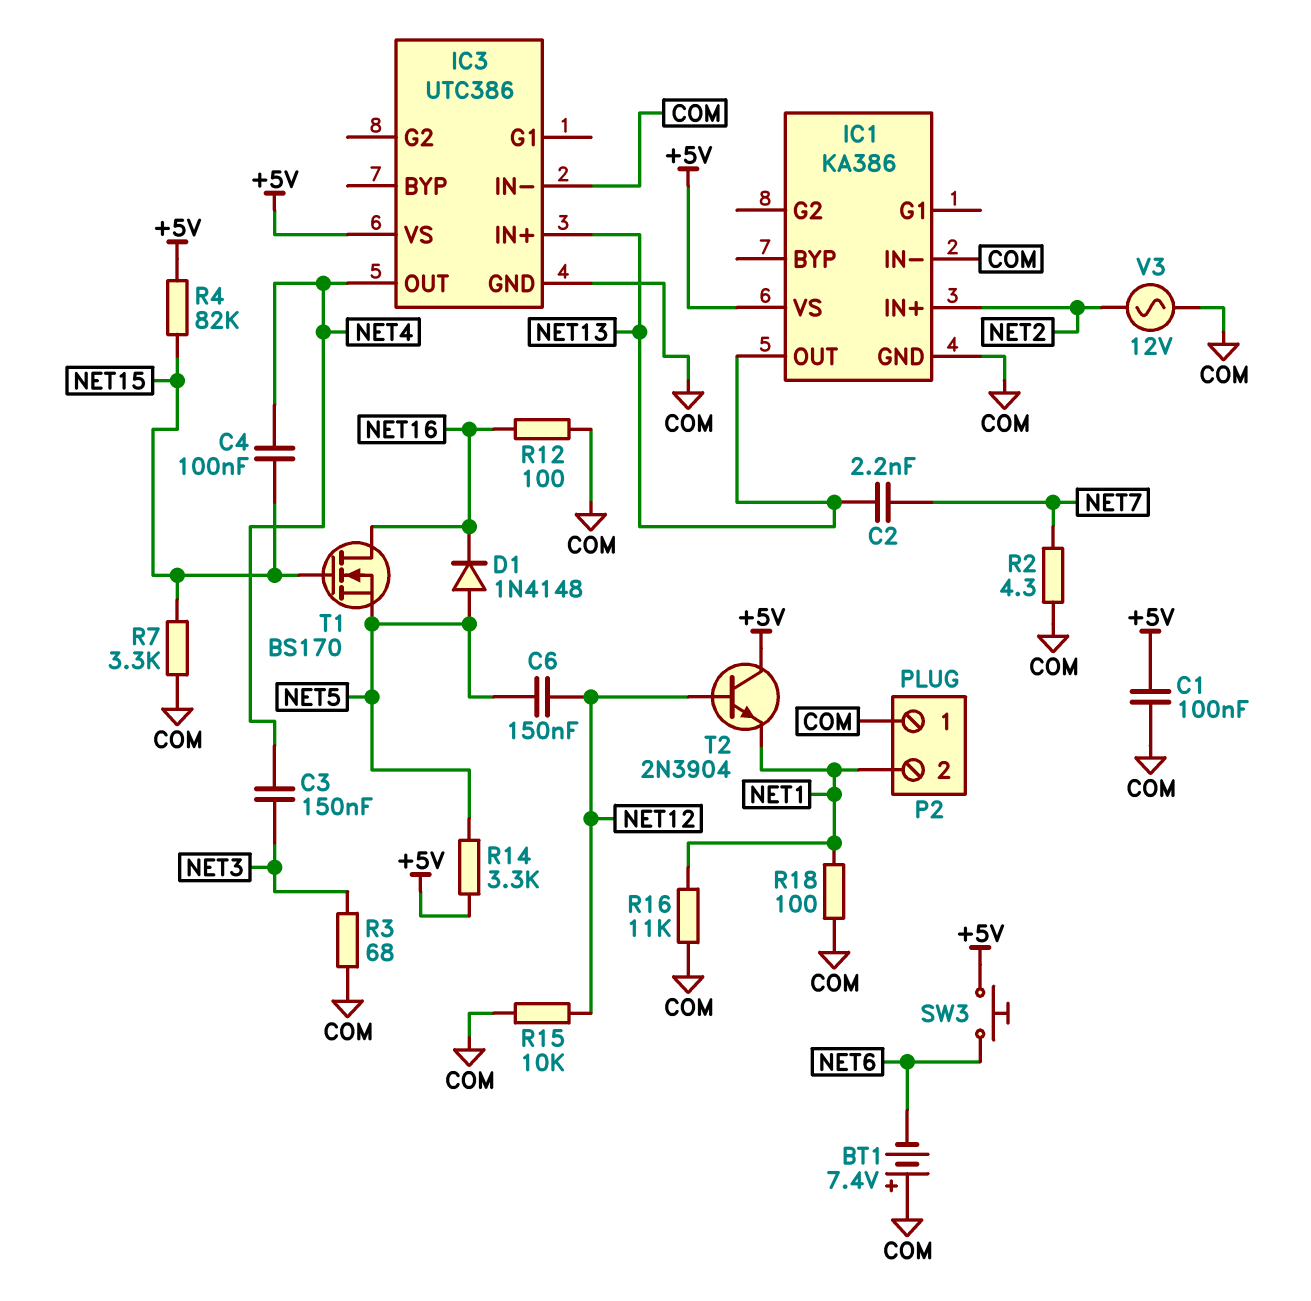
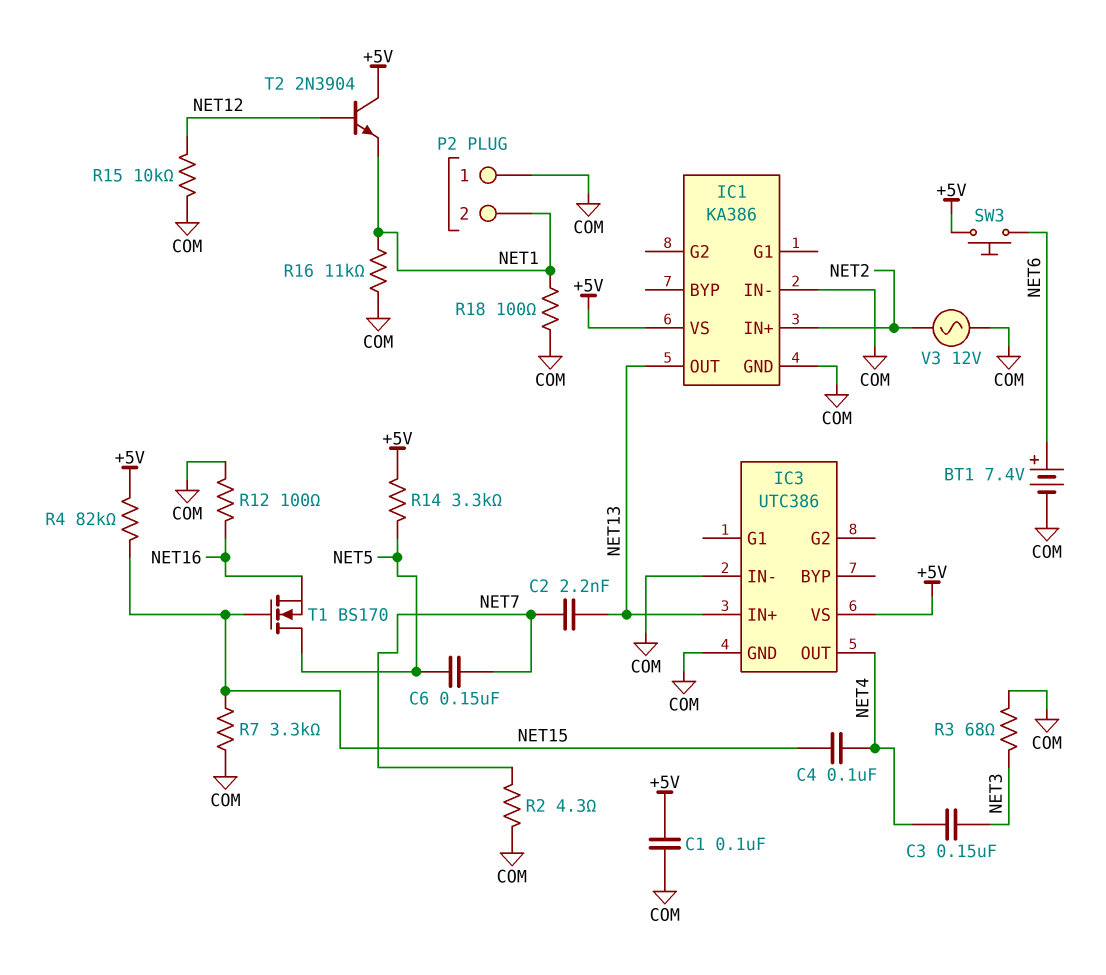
BT1: 7.4V (plus COM, minus NET6) -> 7.4V (plus NET6, minus COM)
C6: 150nF (NET5, NET12) -> 150nF (NET5, NET7)
D1: diode 1N4148 (A NET5, K NET16) -> none
T1: NMOS BS170 (G NET15, D NET16, S NET5) -> NMOS BS170 (G NET15, D NET5, S NET16)

